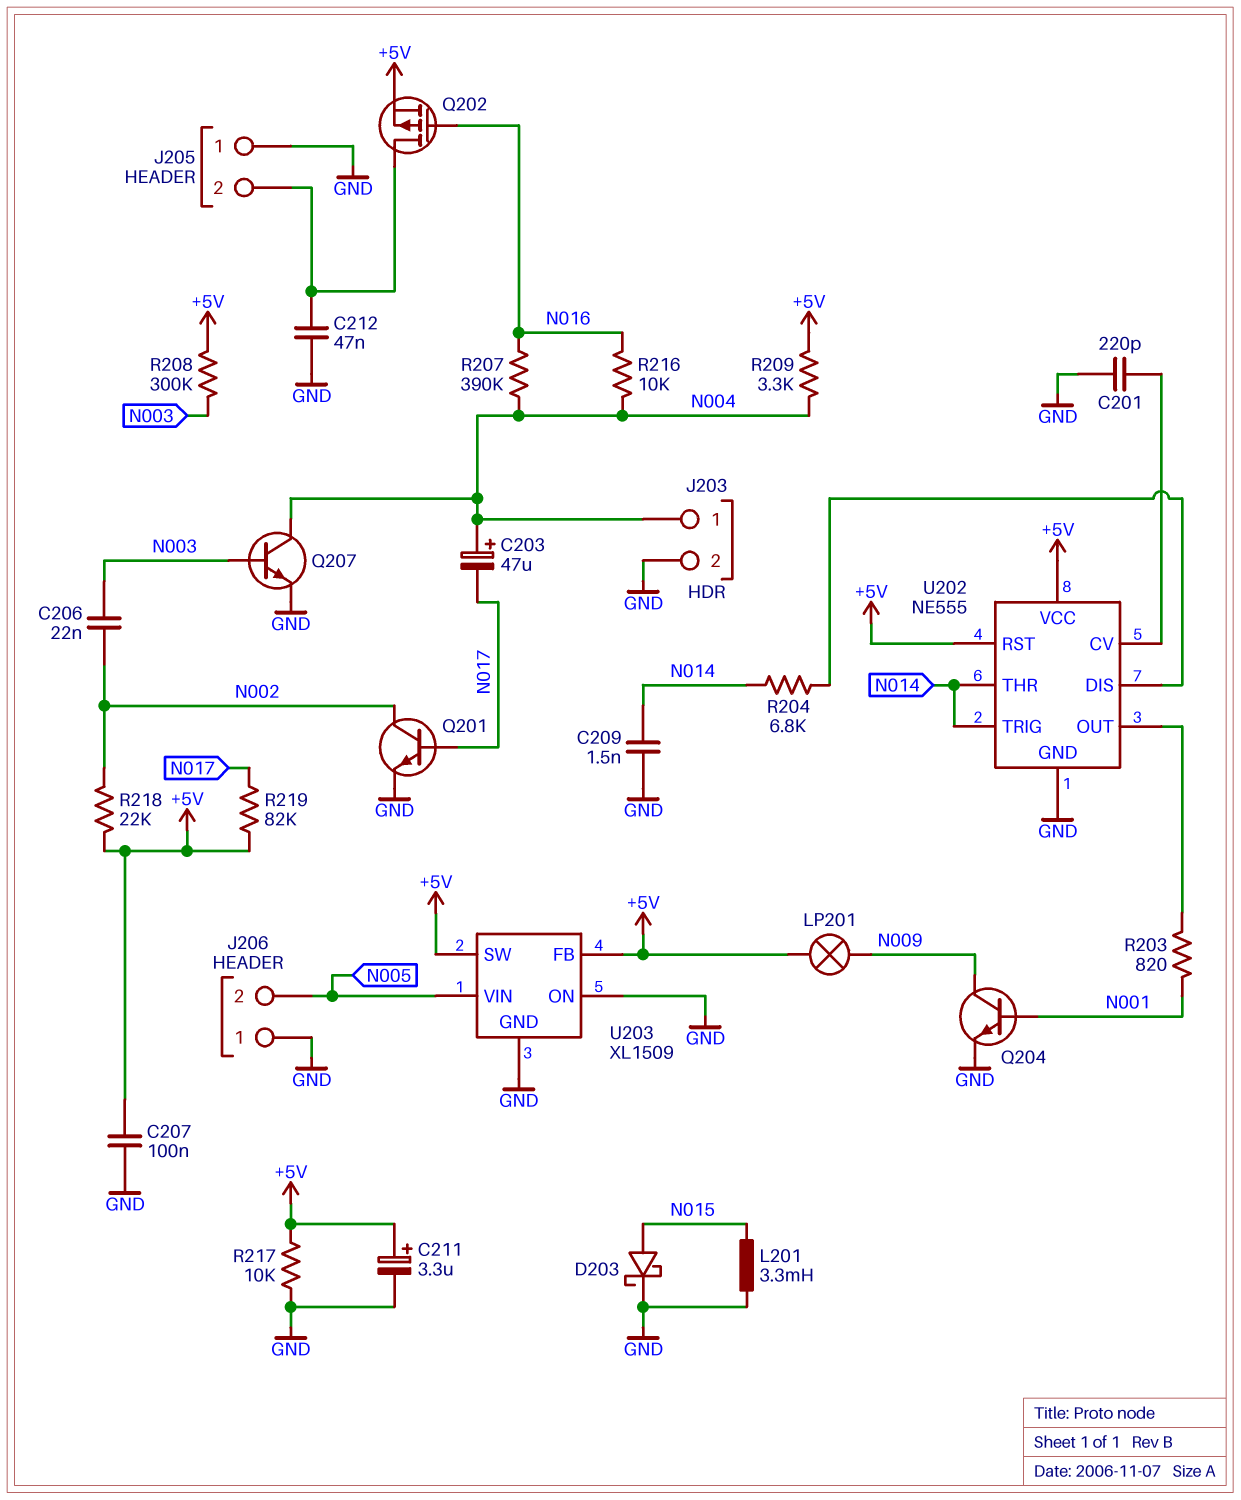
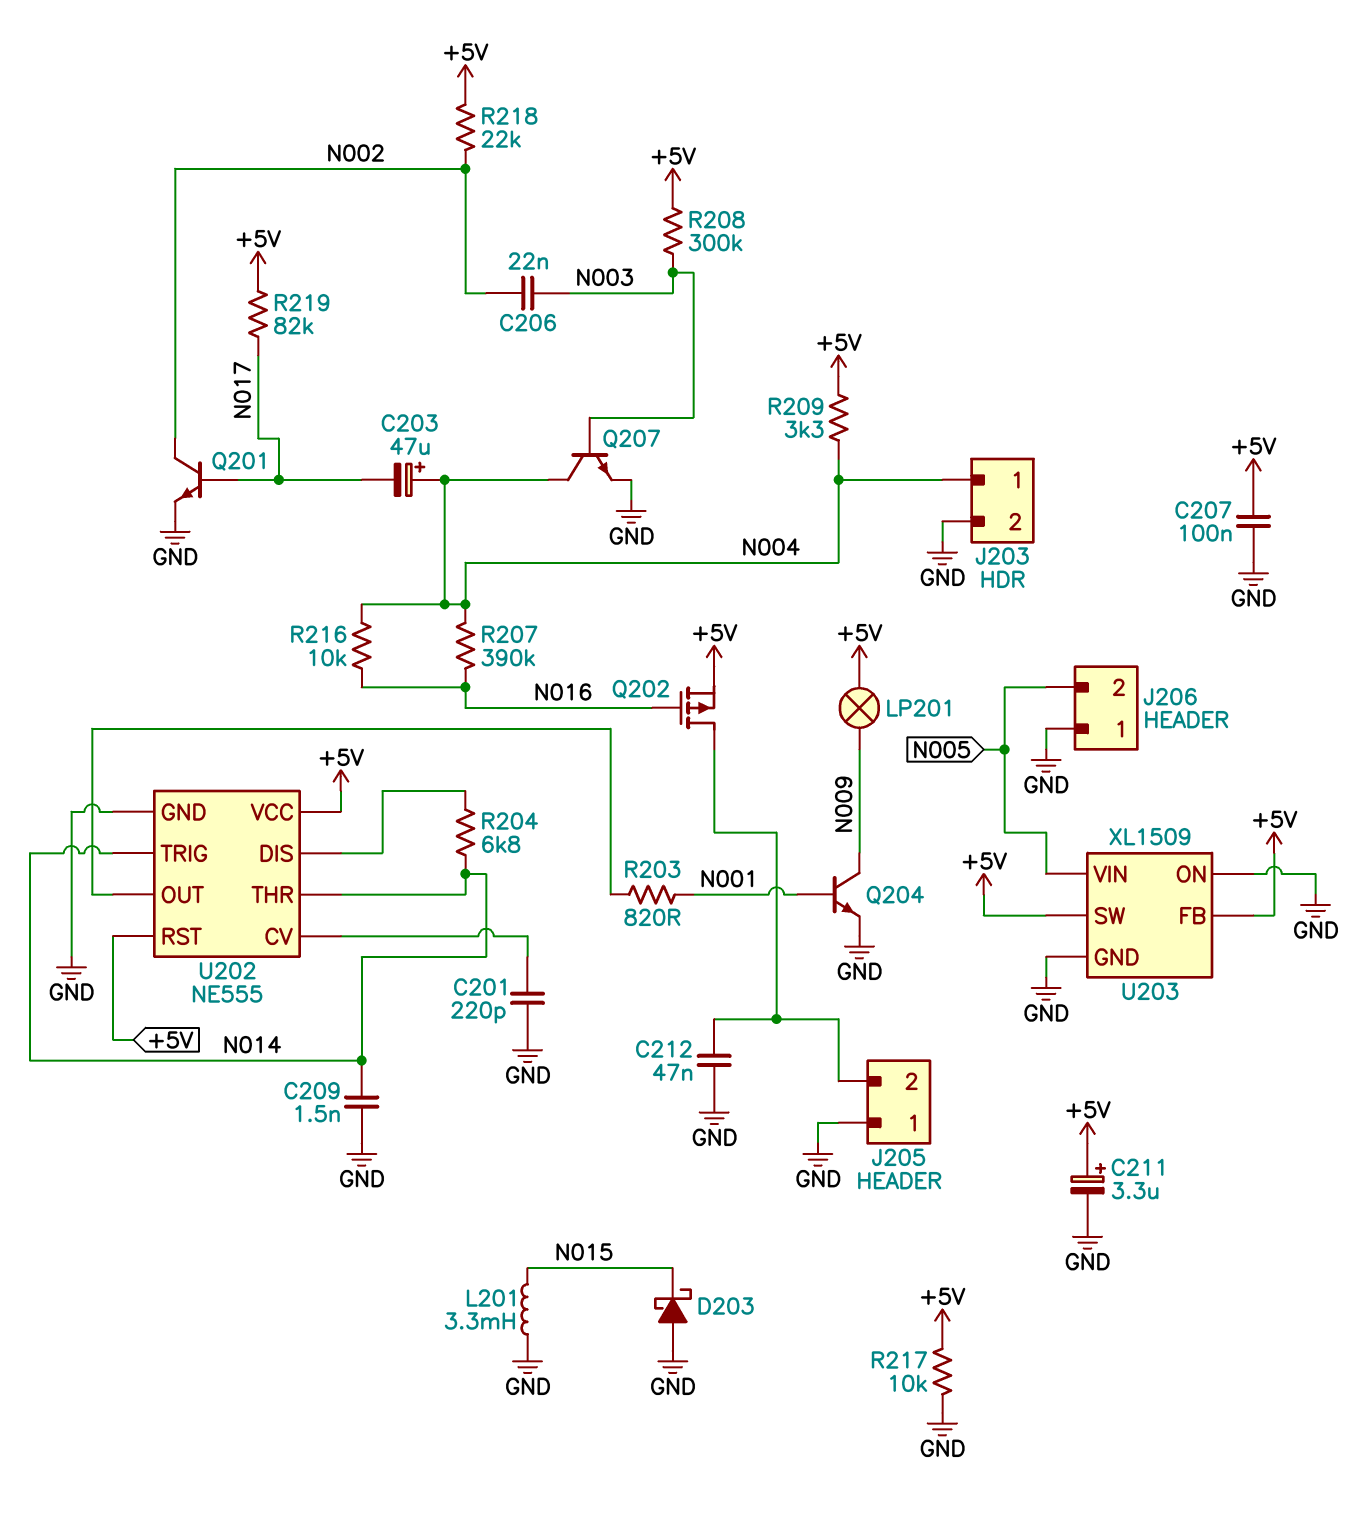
D203: schottky (A N015, K GND) -> schottky (A GND, K N015)

